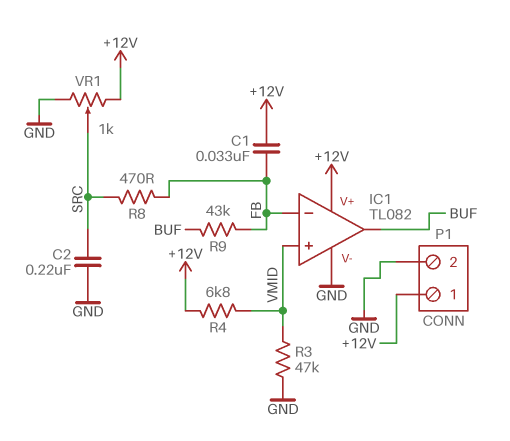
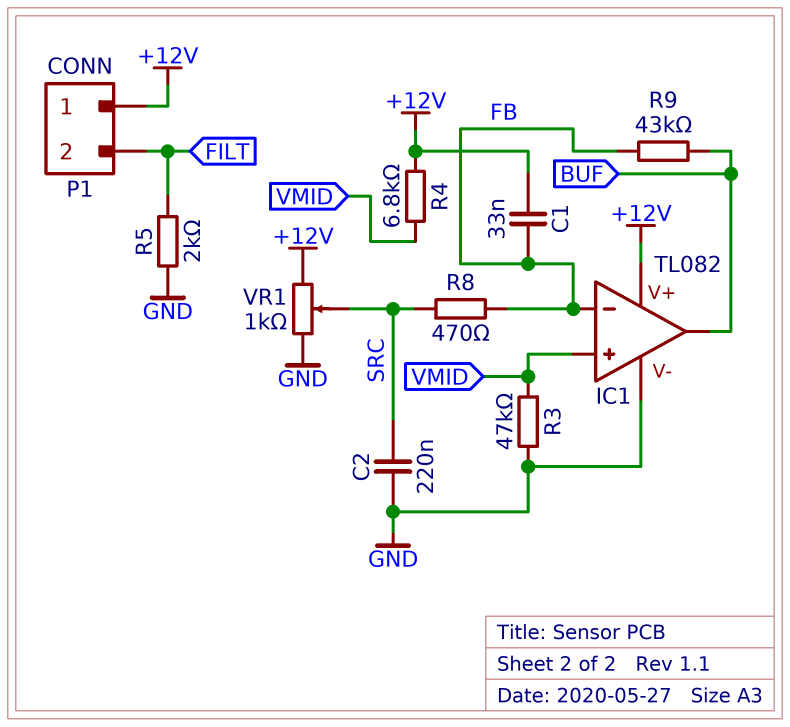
P1 pin 2: GND -> FILT
R5: none -> 2k (FILT, GND)

